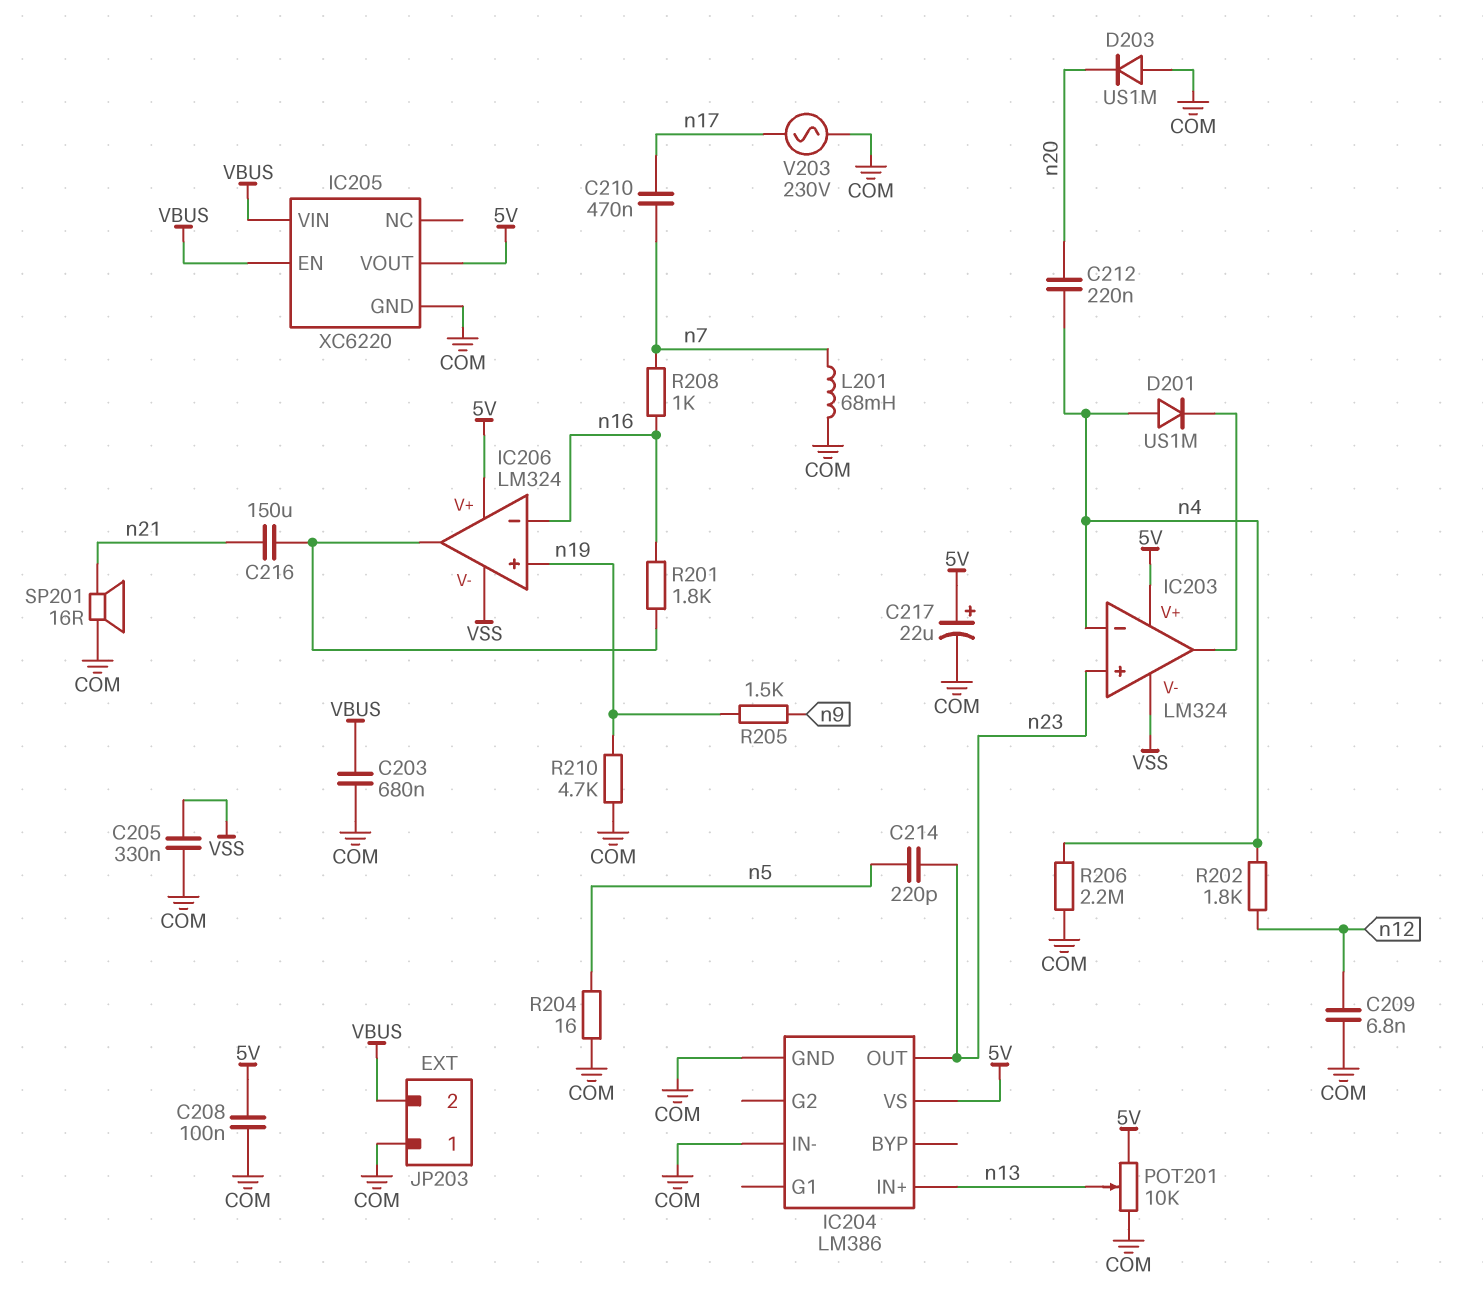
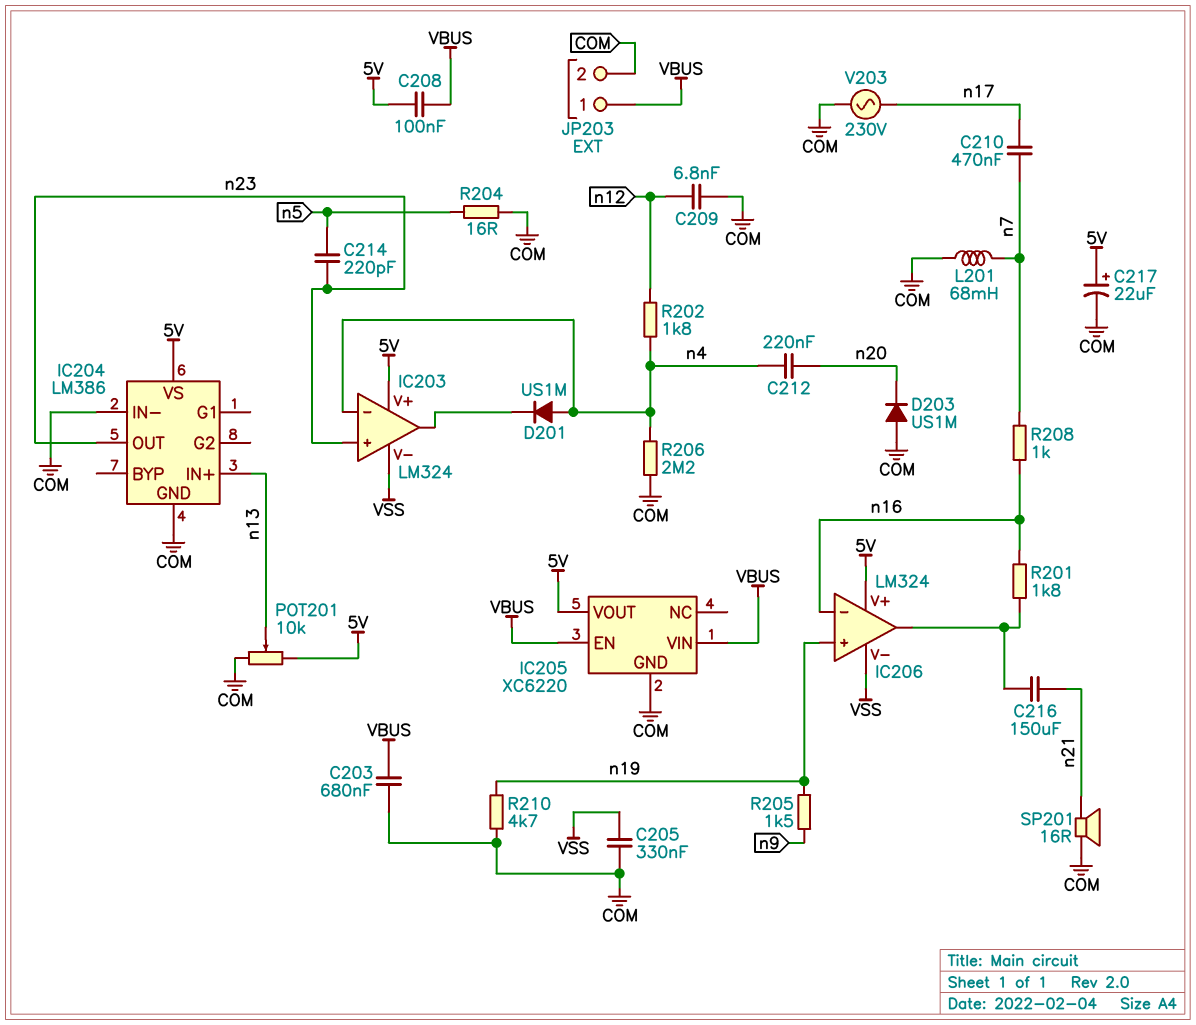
C208: 100nF (5V, COM) -> 100nF (5V, VBUS)
JP203 pin 1: COM -> VBUS
JP203 pin 2: VBUS -> COM

